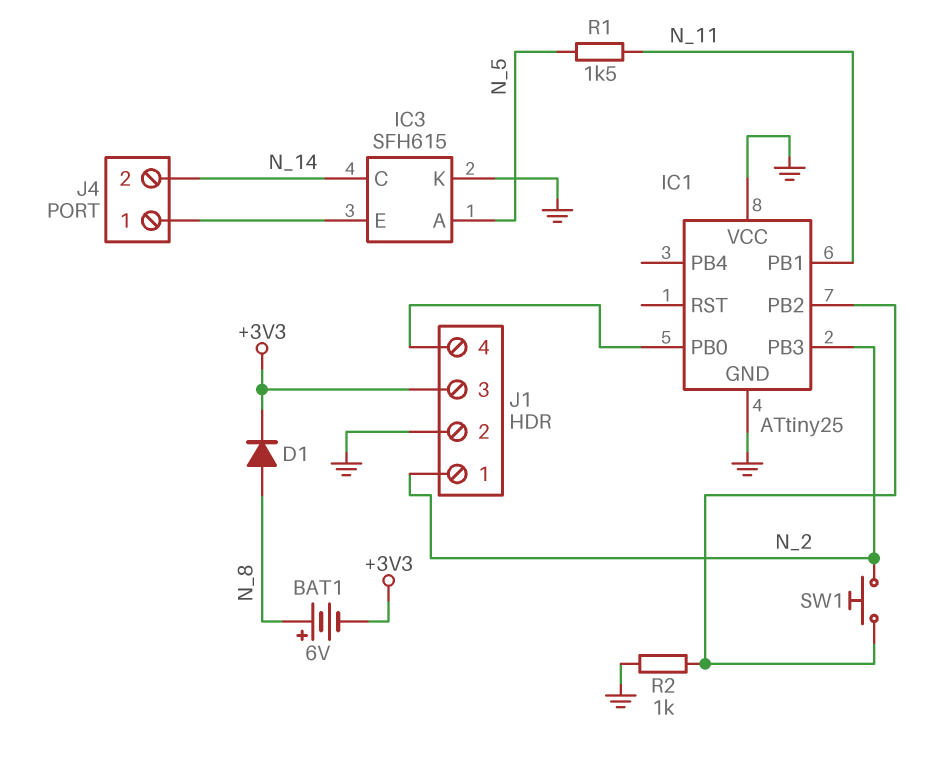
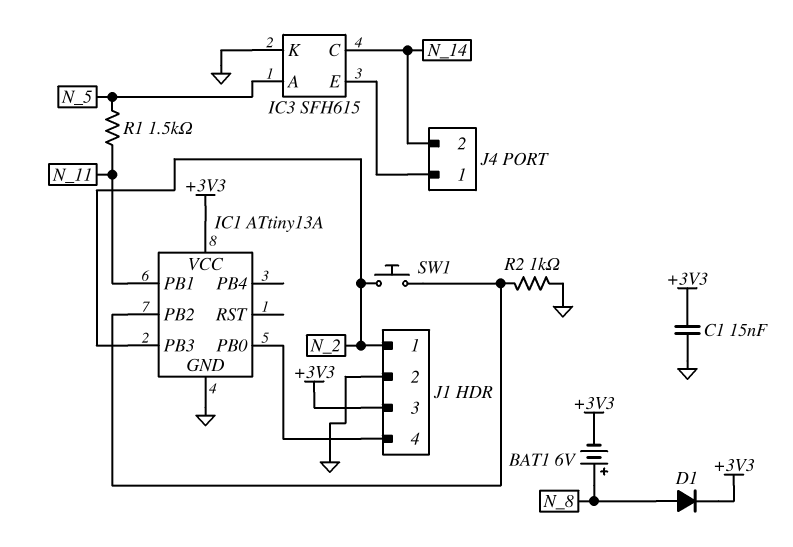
C1: none -> 15nF (+3V3, GND)
IC1: ATtiny25 -> ATtiny13A
IC1 pin VCC: GND -> +3V3

